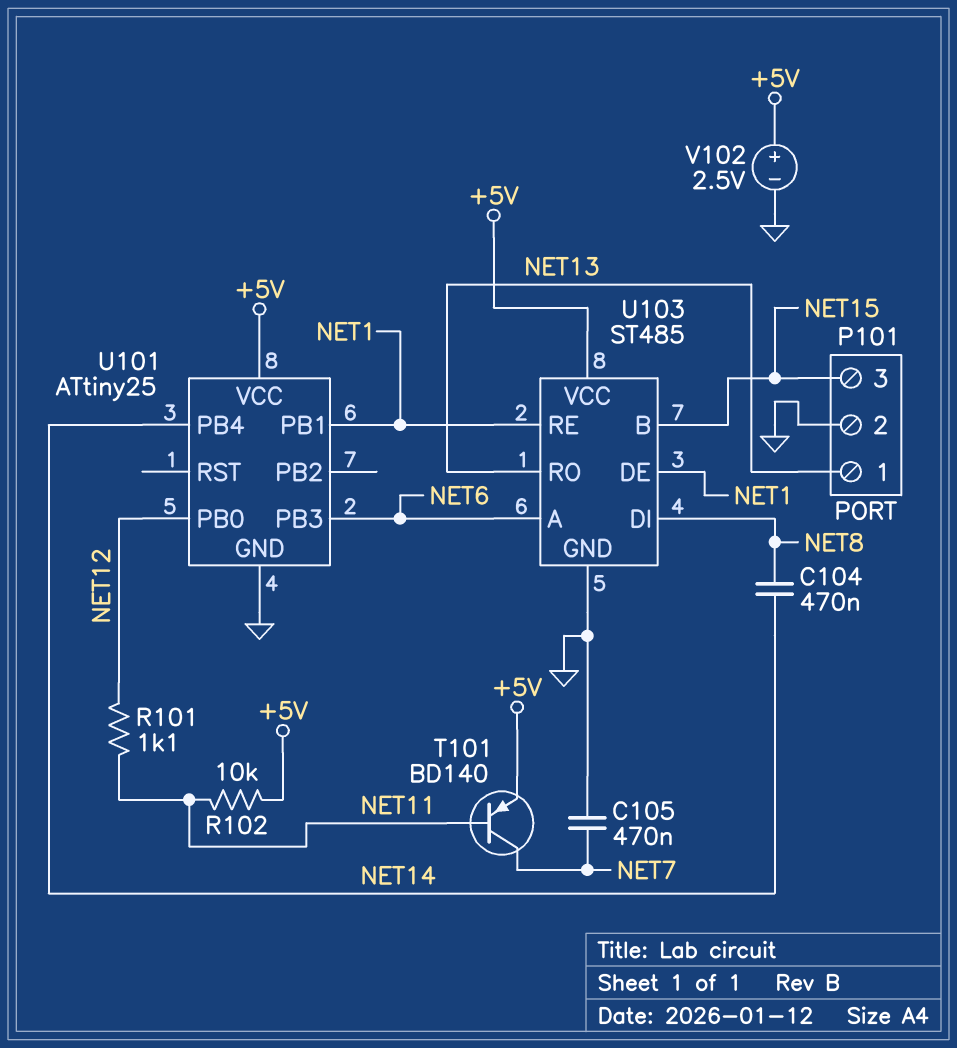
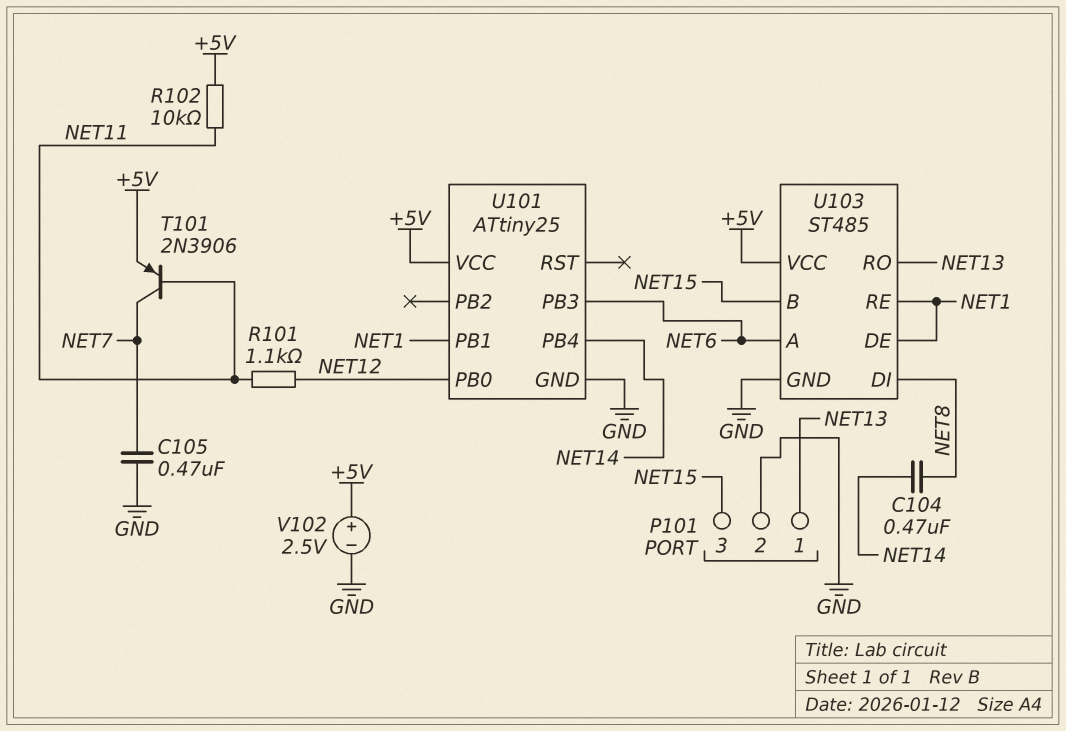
T101: PNP BD140 (B NET11, C NET7, E +5V) -> PNP 2N3906 (B NET11, C NET7, E +5V)

